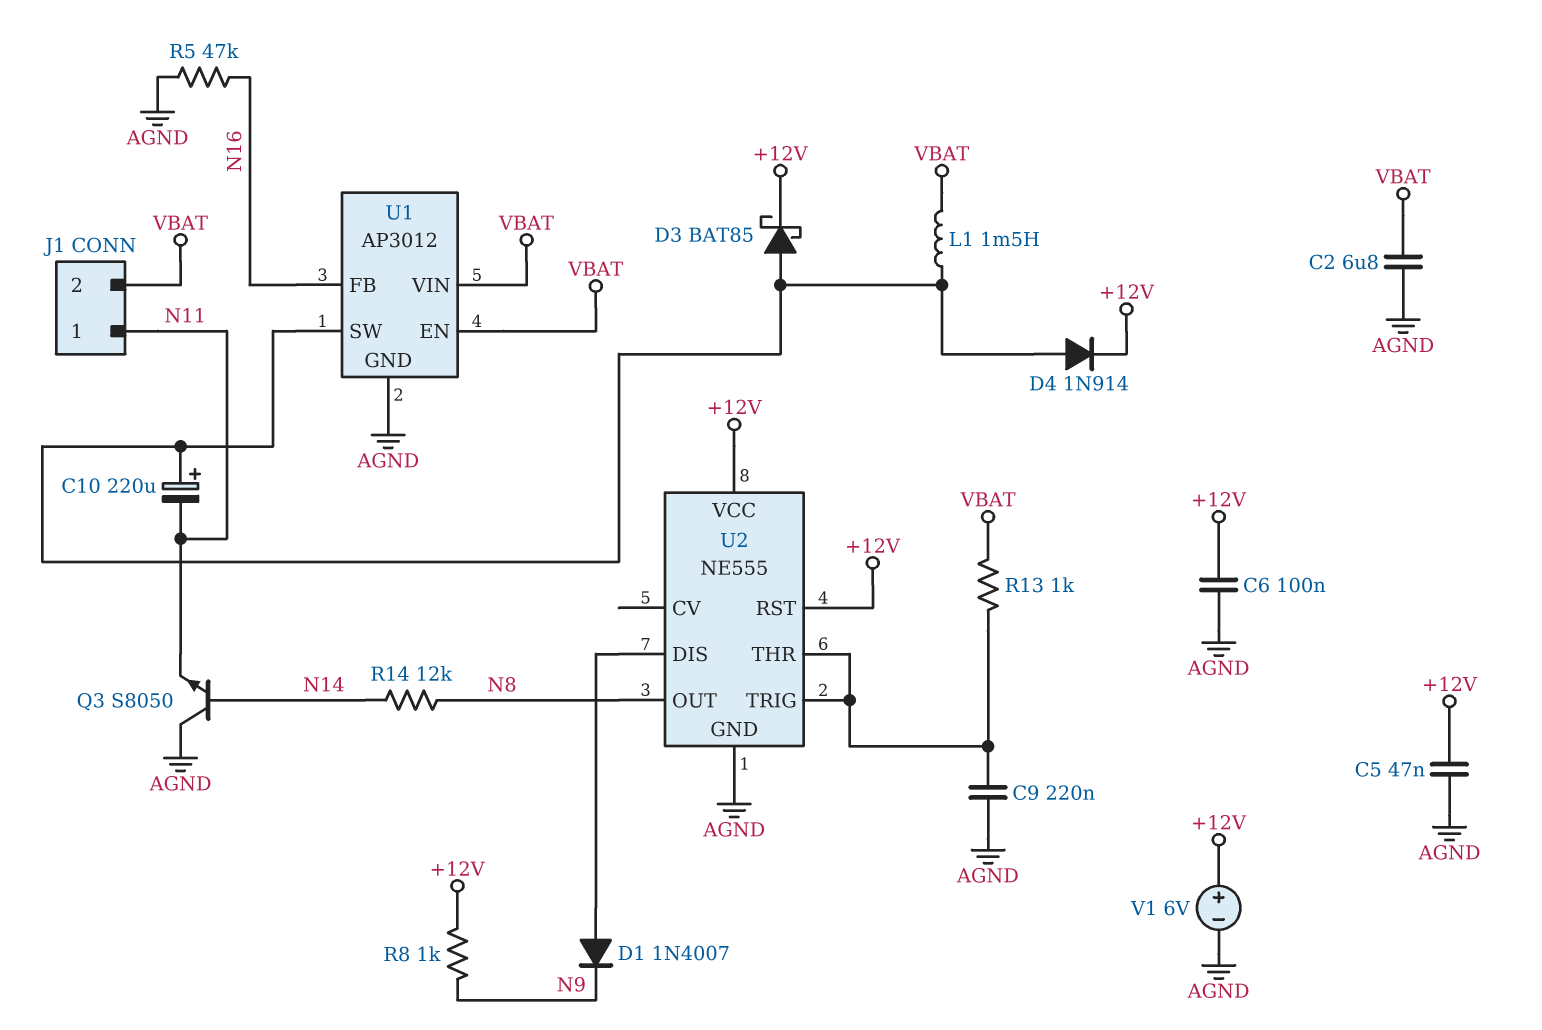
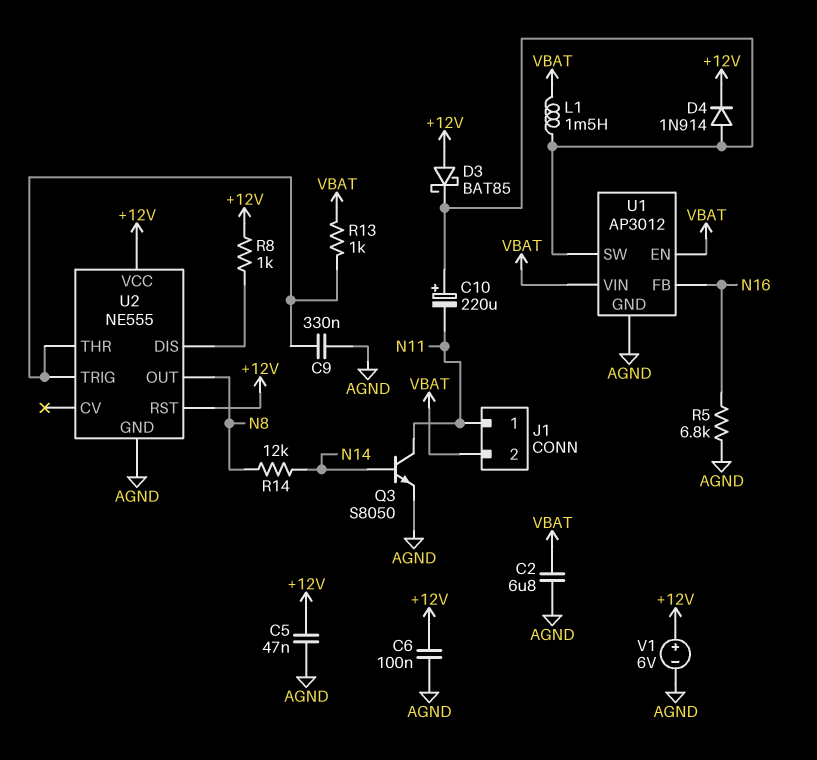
C9: 220nF (AGND, U2/THR) -> 330nF (AGND, U2/THR)
D1: diode 1N4007 (A U2/DIS, K N9) -> none
D3: schottky BAT85 (A U1/SW, K +12V) -> schottky BAT85 (A +12V, K U1/SW)
Q3: NPN S8050 (B N14, C AGND, E N11) -> NPN S8050 (B N14, C N11, E AGND)
R5: 47k (AGND, N16) -> 6.8k (AGND, N16)
R8: 1k (+12V, N9) -> 1k (+12V, U2/DIS)

